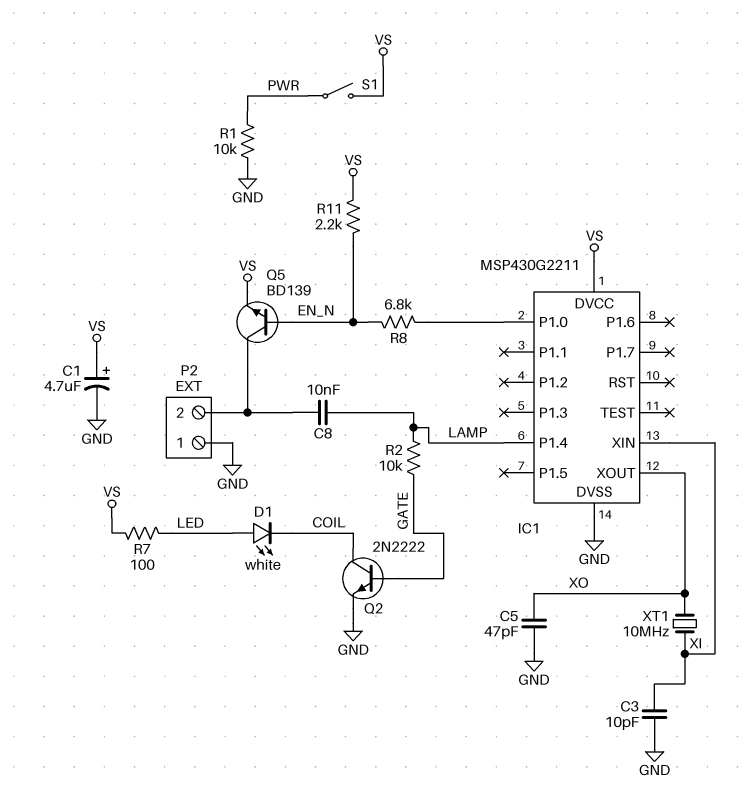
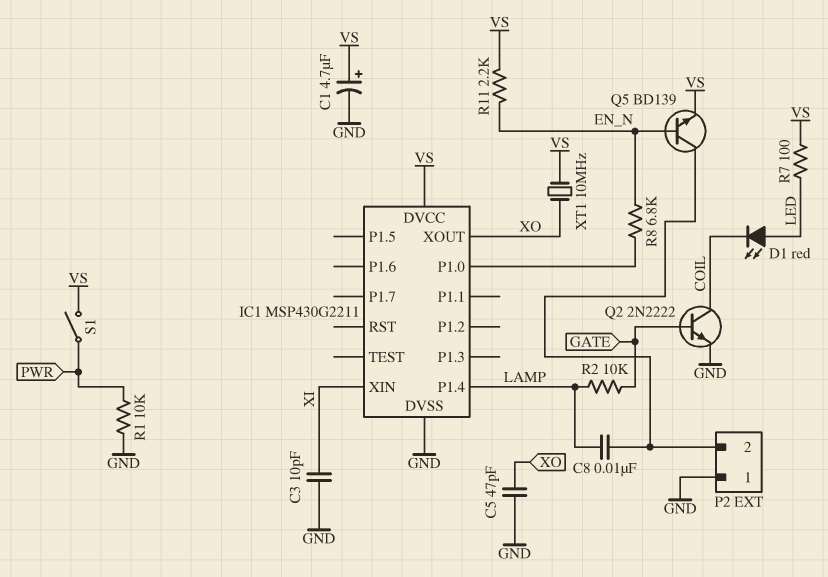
D1: LED white (A LED, K COIL) -> LED red (A LED, K COIL)
XT1: 10MHz (XI, XO) -> 10MHz (VS, XO)

